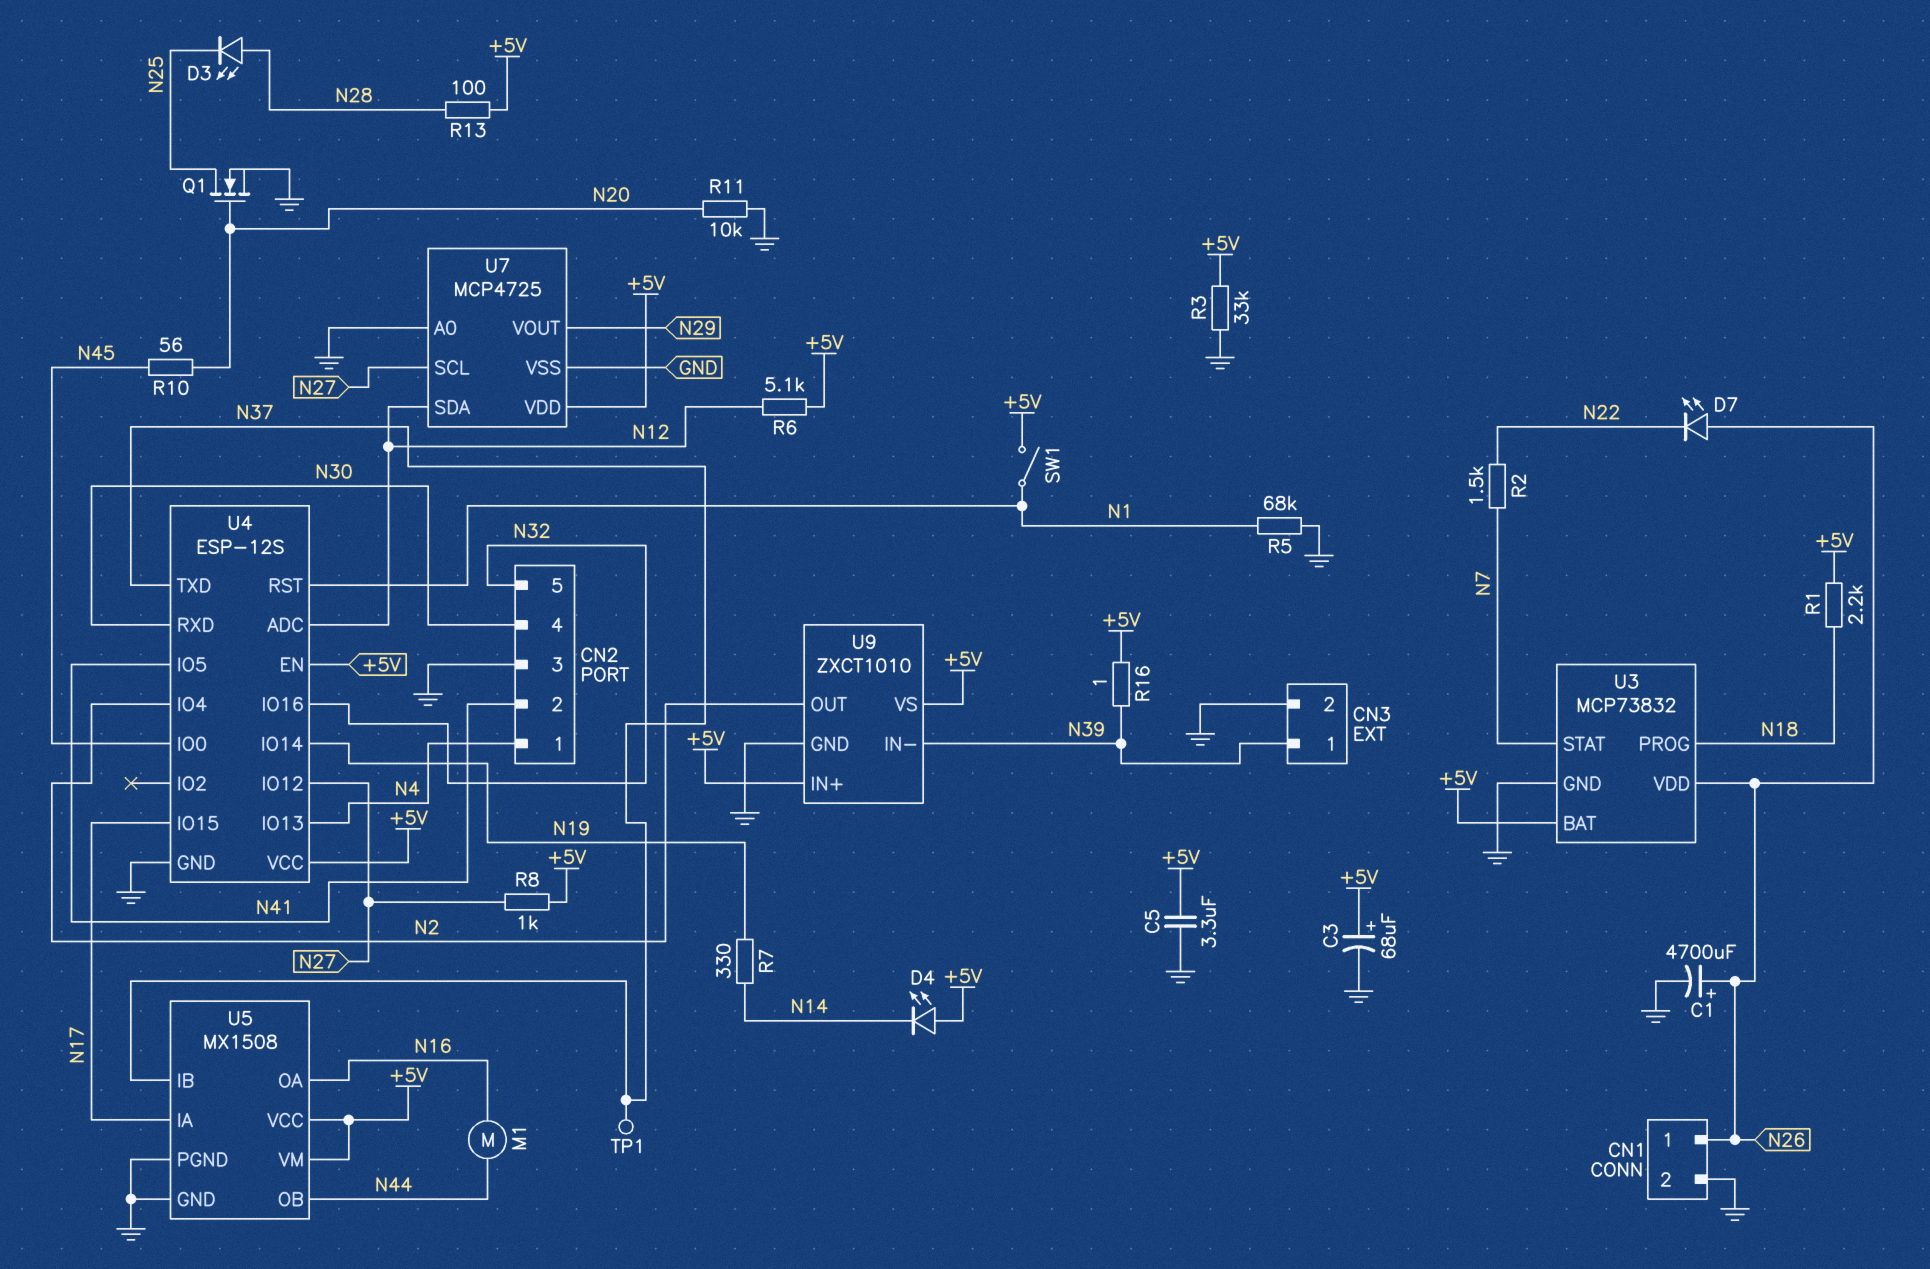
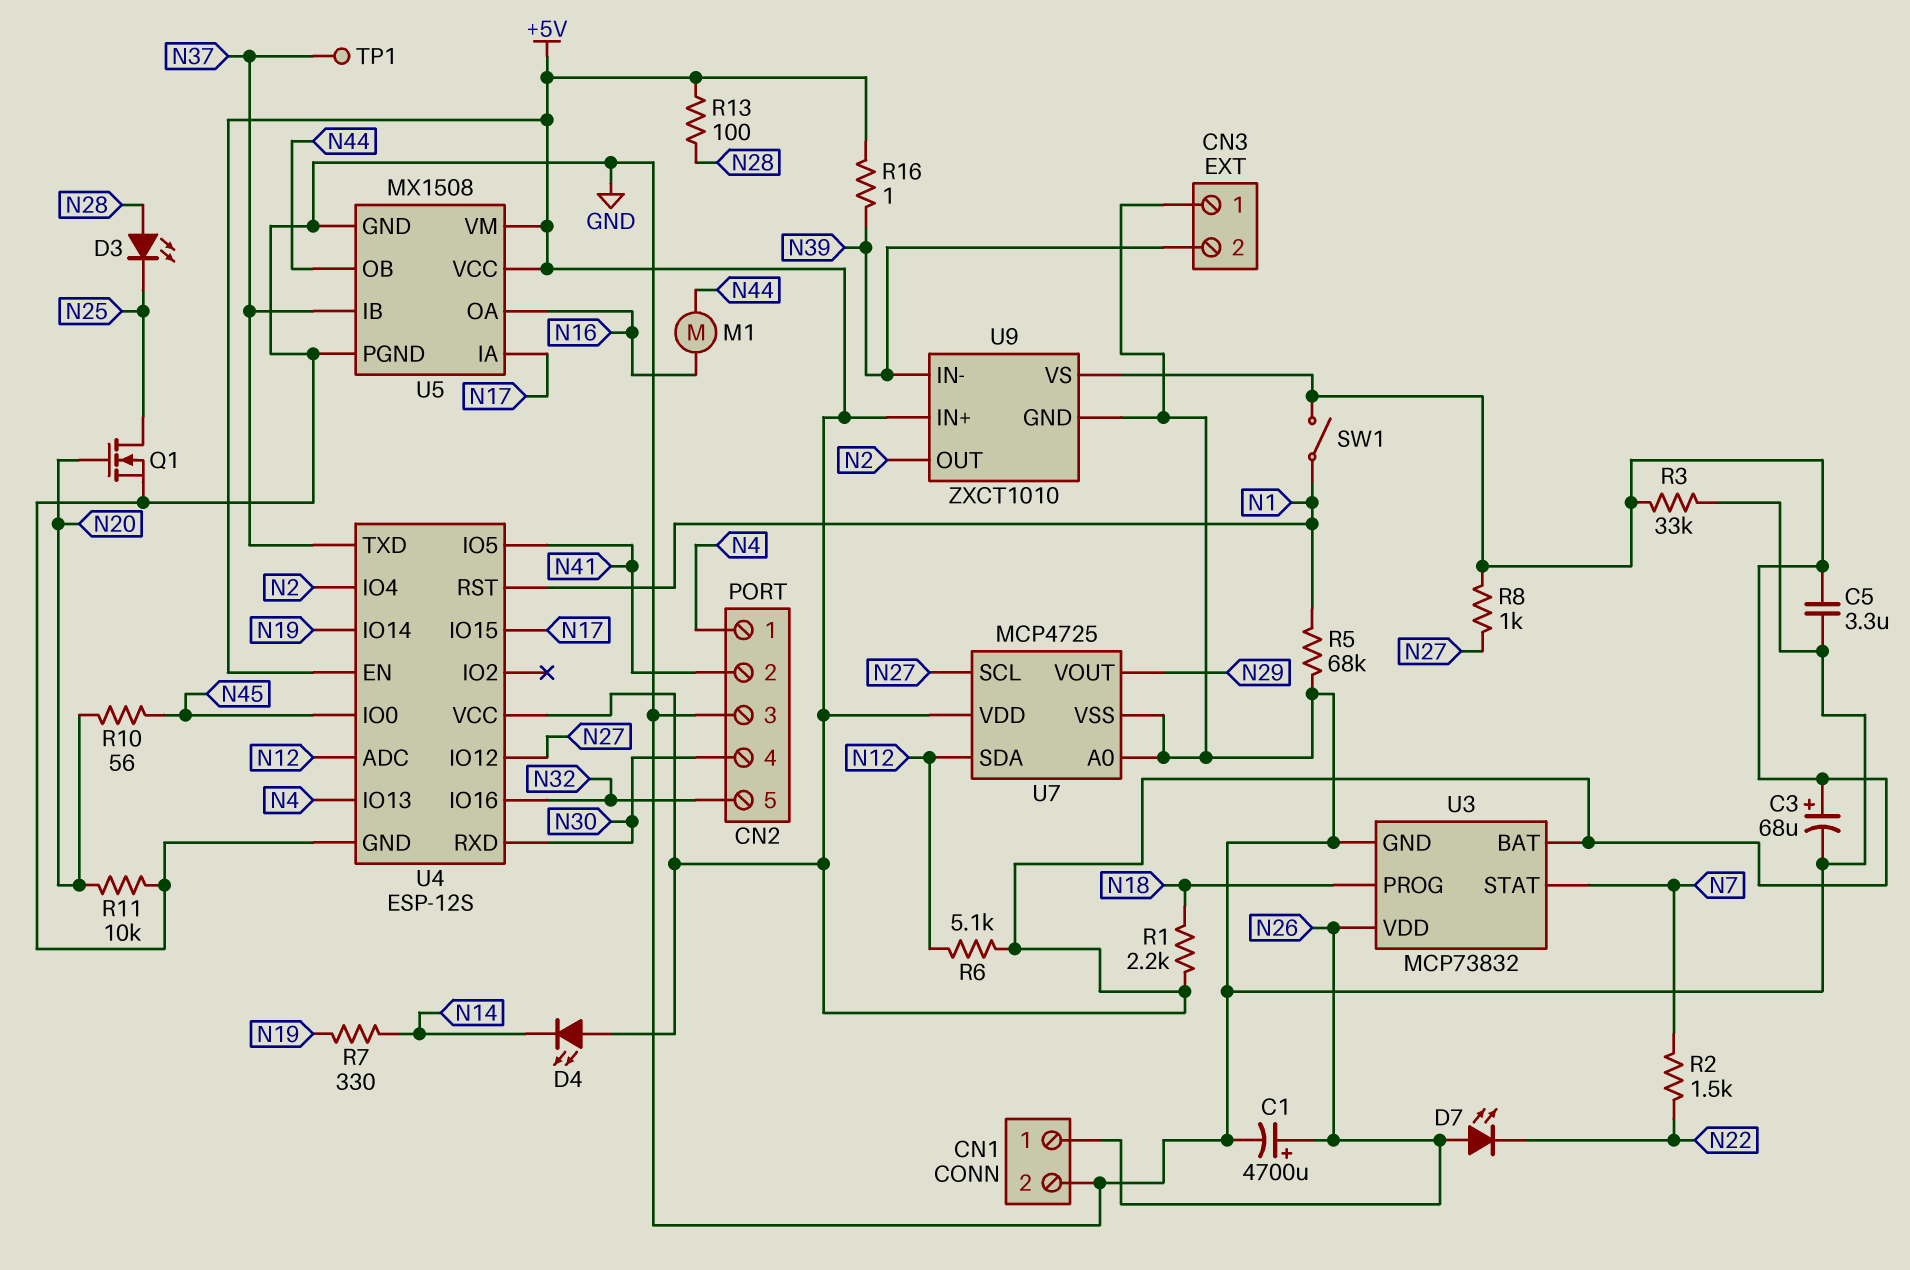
CN3 pin 1: N39 -> GND
CN3 pin 2: GND -> N39

